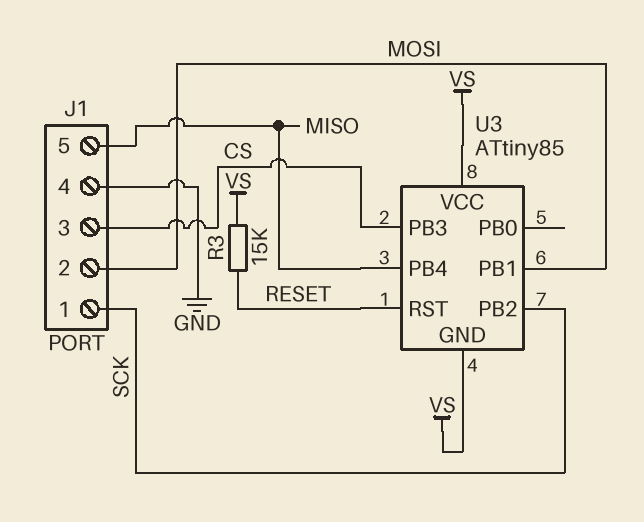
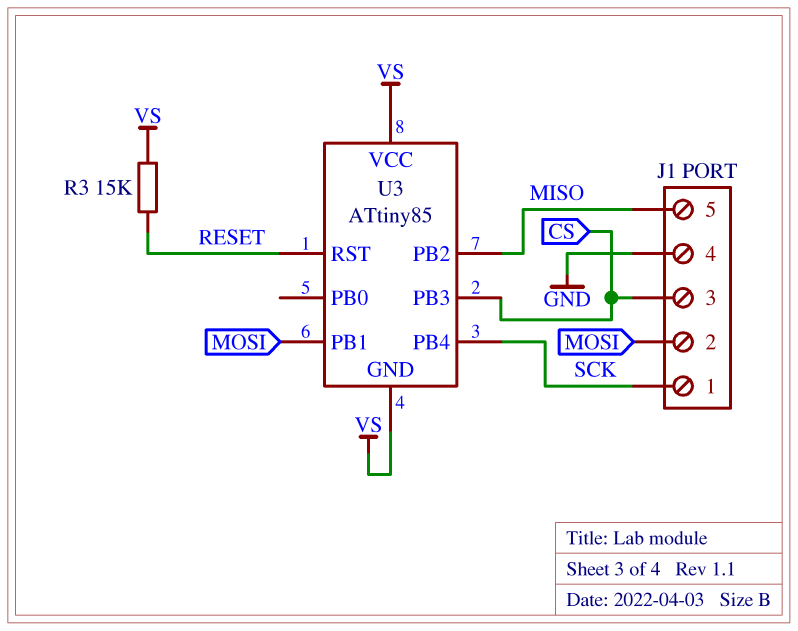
U3 pin PB2: SCK -> MISO
U3 pin PB4: MISO -> SCK

